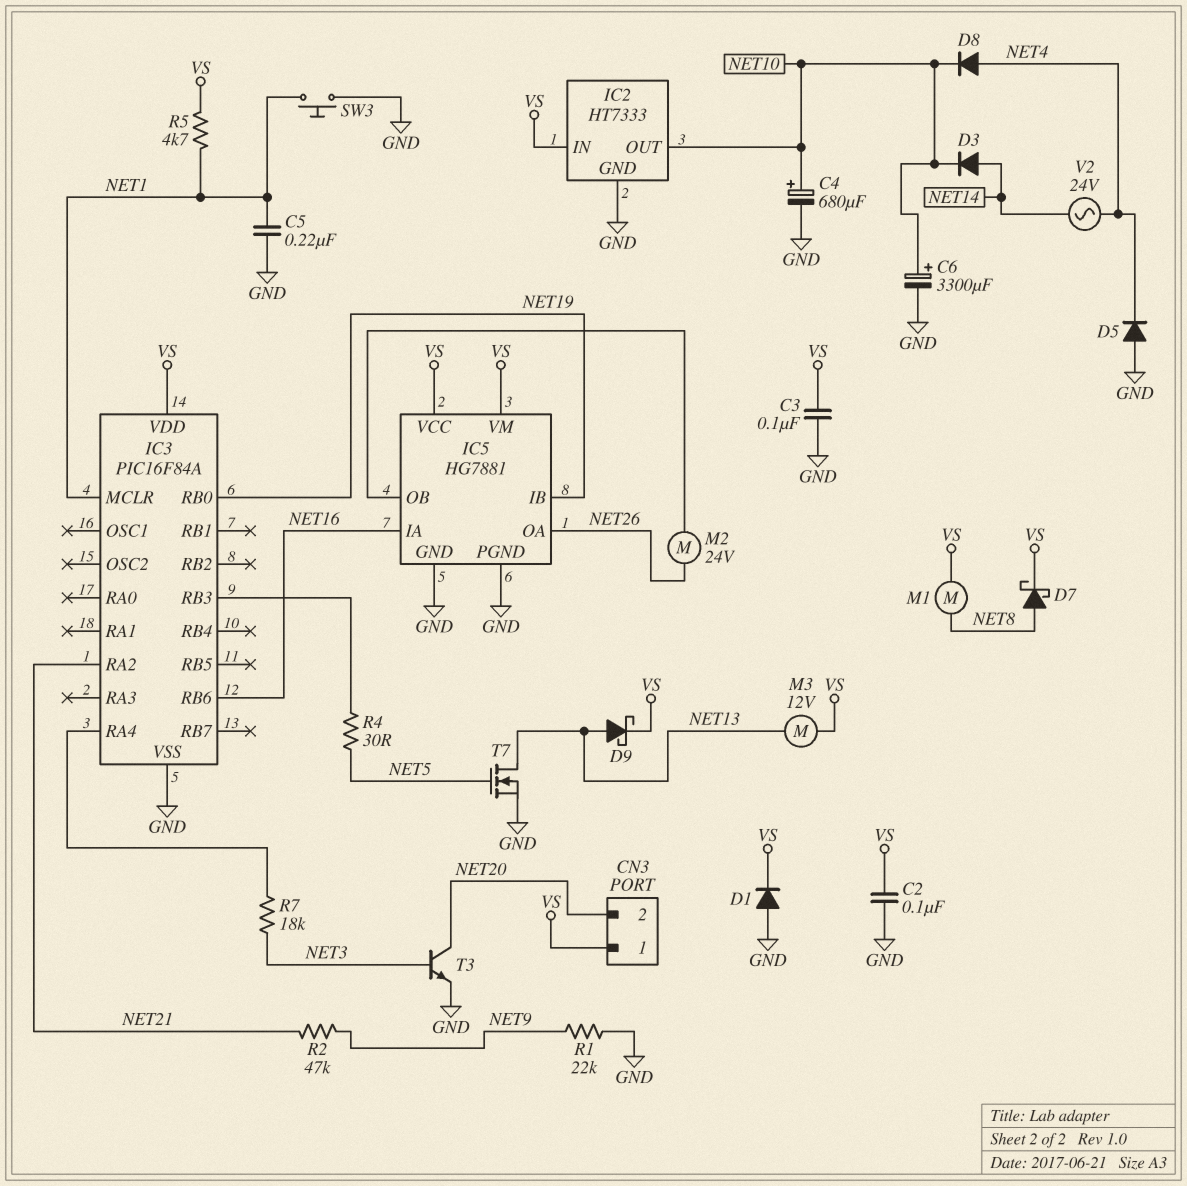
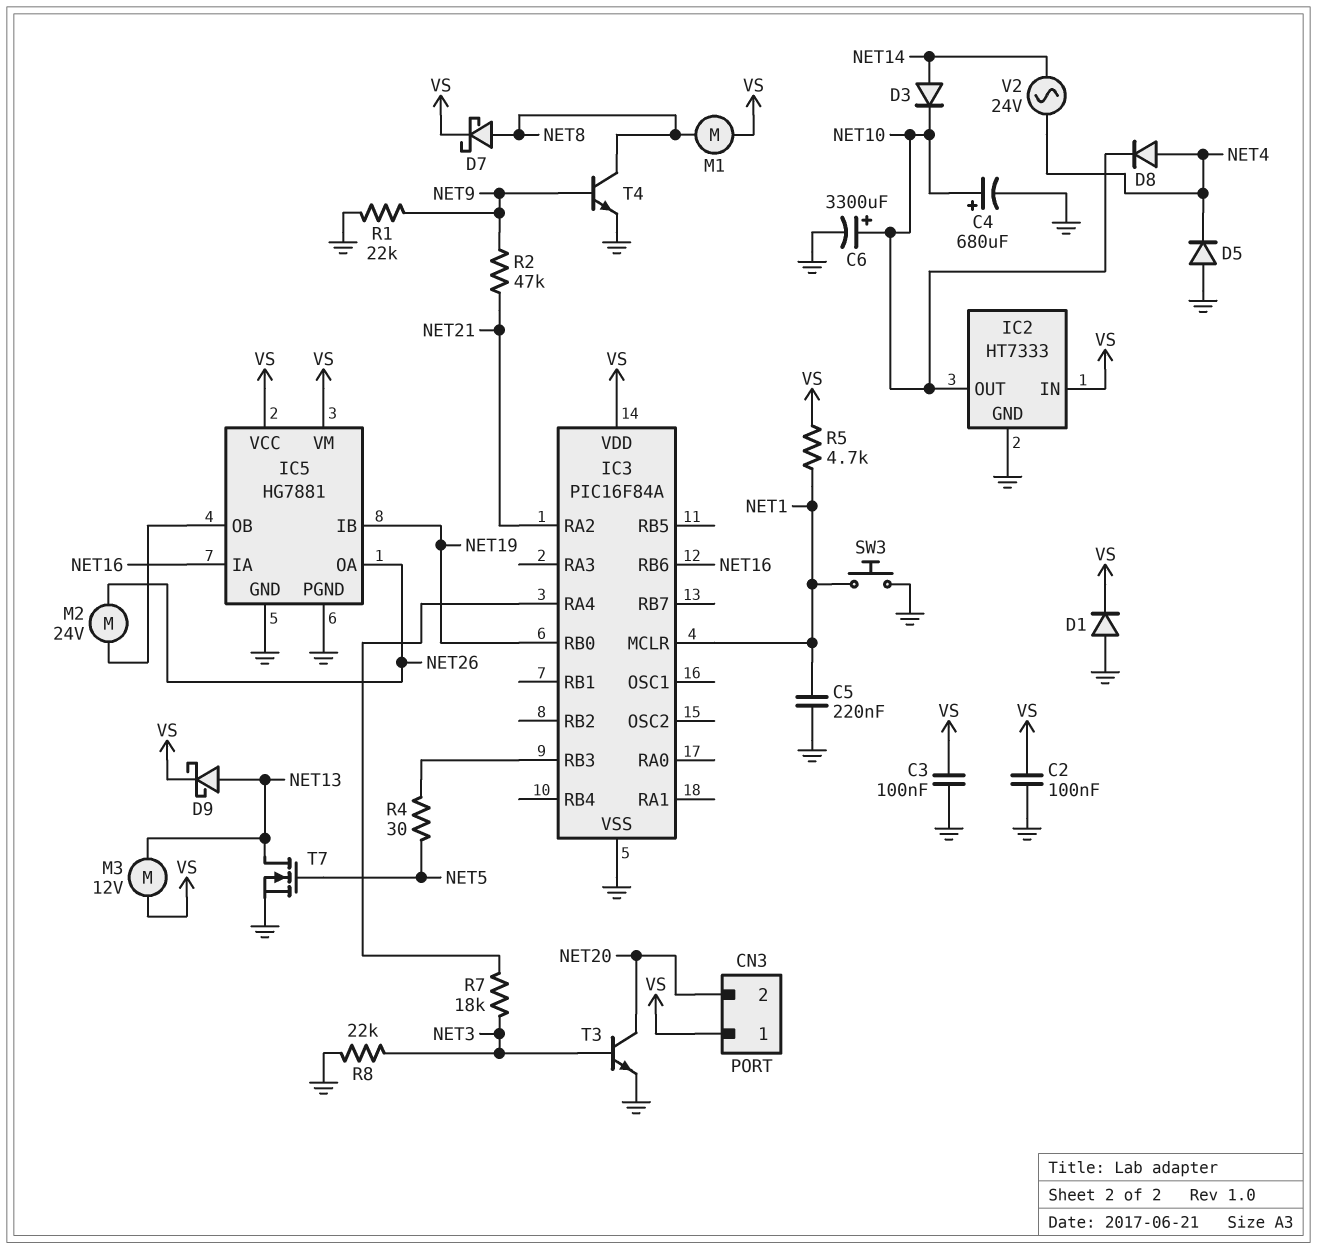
R8: none -> 22k (GND, NET3)
T4: none -> NPN (B NET9, C NET8, E GND)

